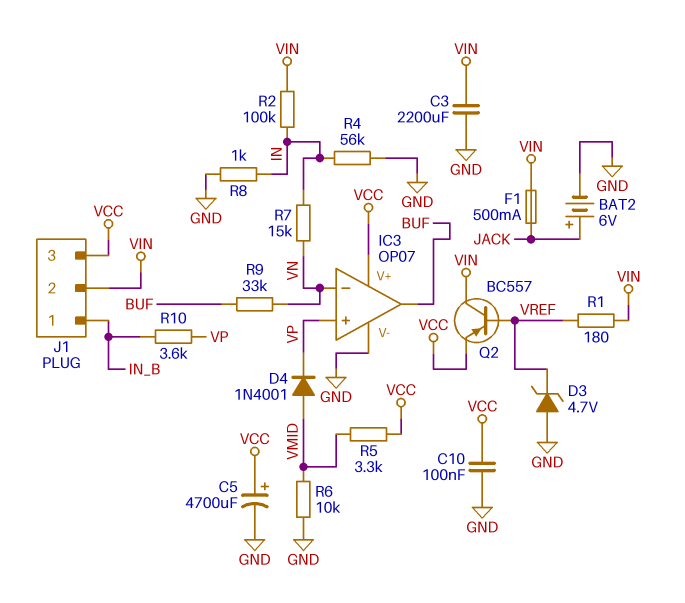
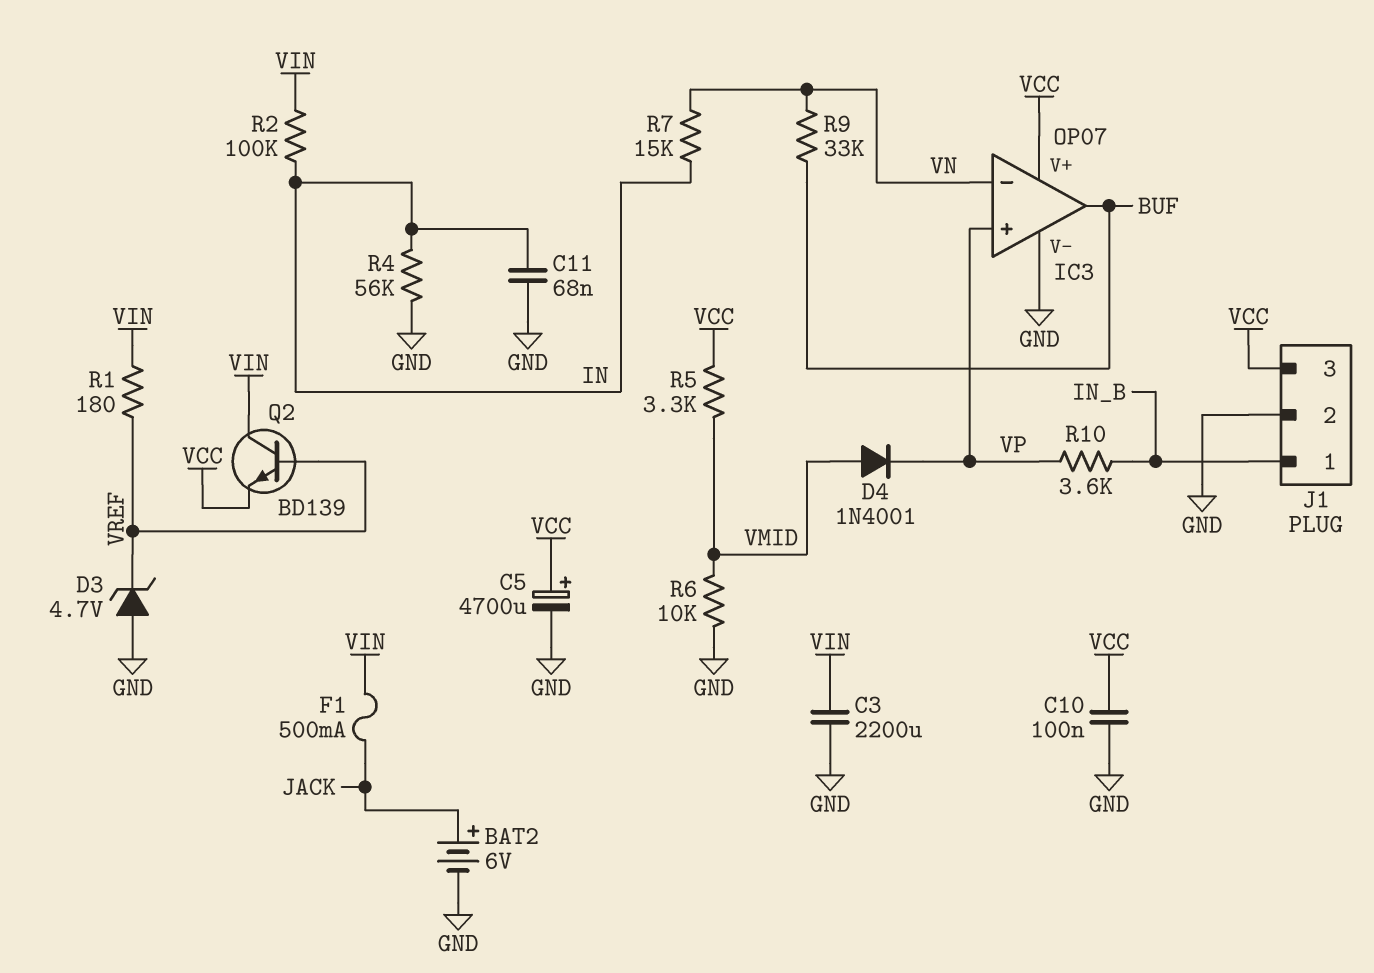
C11: none -> 68nF (GND, IN)
J1 pin 2: VIN -> GND
Q2: PNP BC557 (B VREF, C VIN, E VCC) -> NPN BD139 (B VREF, C VIN, E VCC)
R8: 1k (GND, IN) -> none

